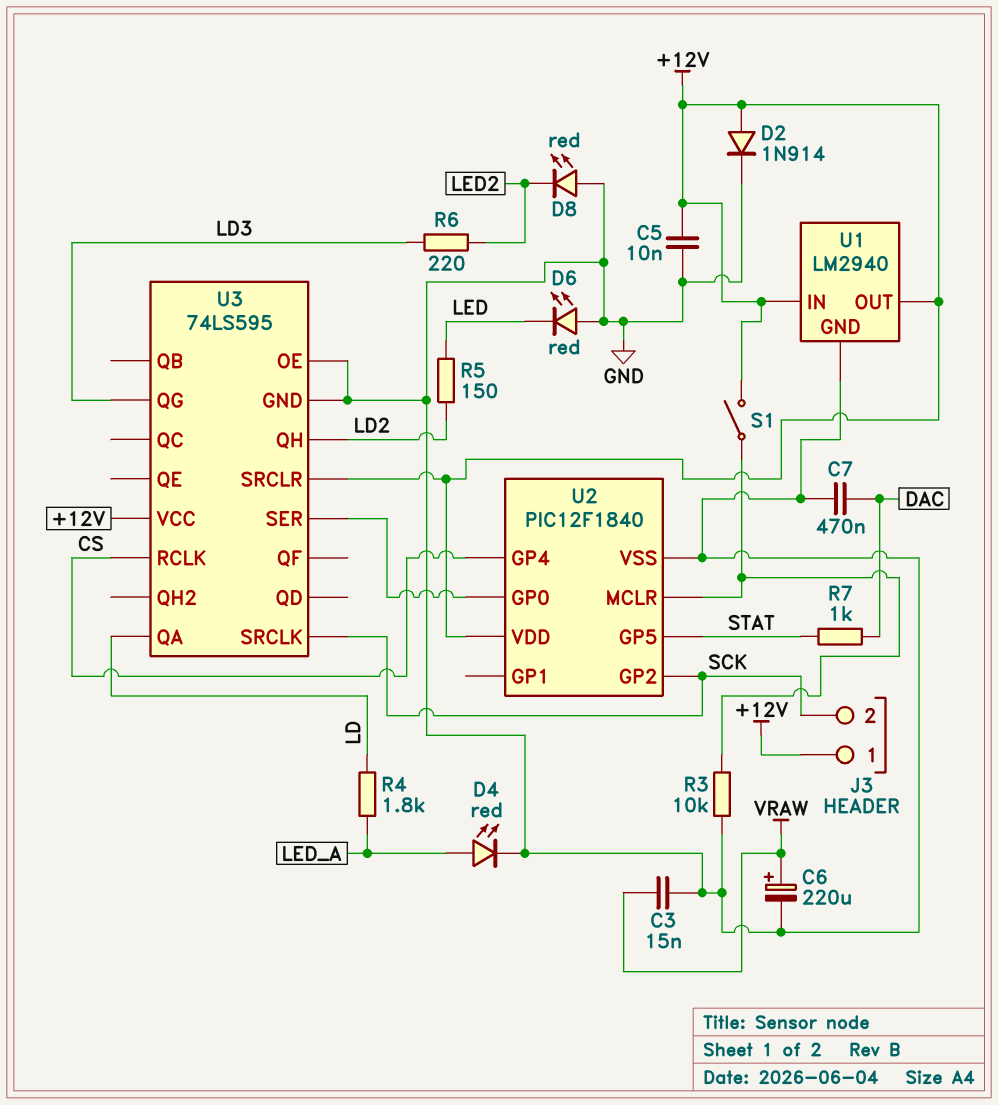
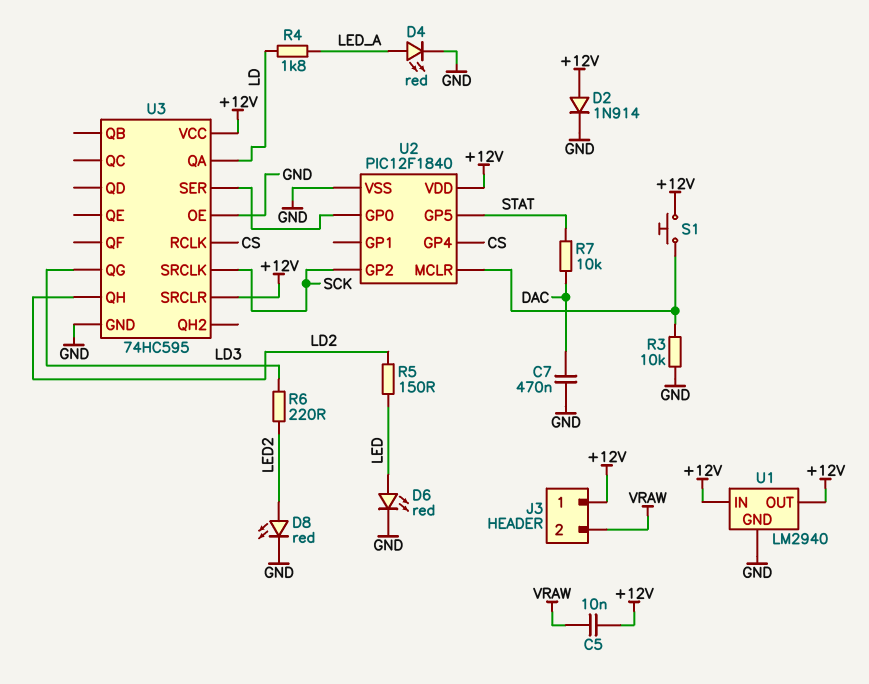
C3: 15nF (GND, VRAW) -> none
C5: 10nF (+12V, GND) -> 10nF (+12V, VRAW)
C6: 220uF (plus VRAW, minus GND) -> none
D6: LED red (A GND, K LED) -> LED red (A LED, K GND)
D8: LED red (A GND, K LED2) -> LED red (A LED2, K GND)
J3 pin 2: SCK -> VRAW
R7: 1k (DAC, STAT) -> 10k (DAC, STAT)
S1: switch (+12V, U2/MCLR) -> button (+12V, U2/MCLR)
U3: 74LS595 -> 74HC595

